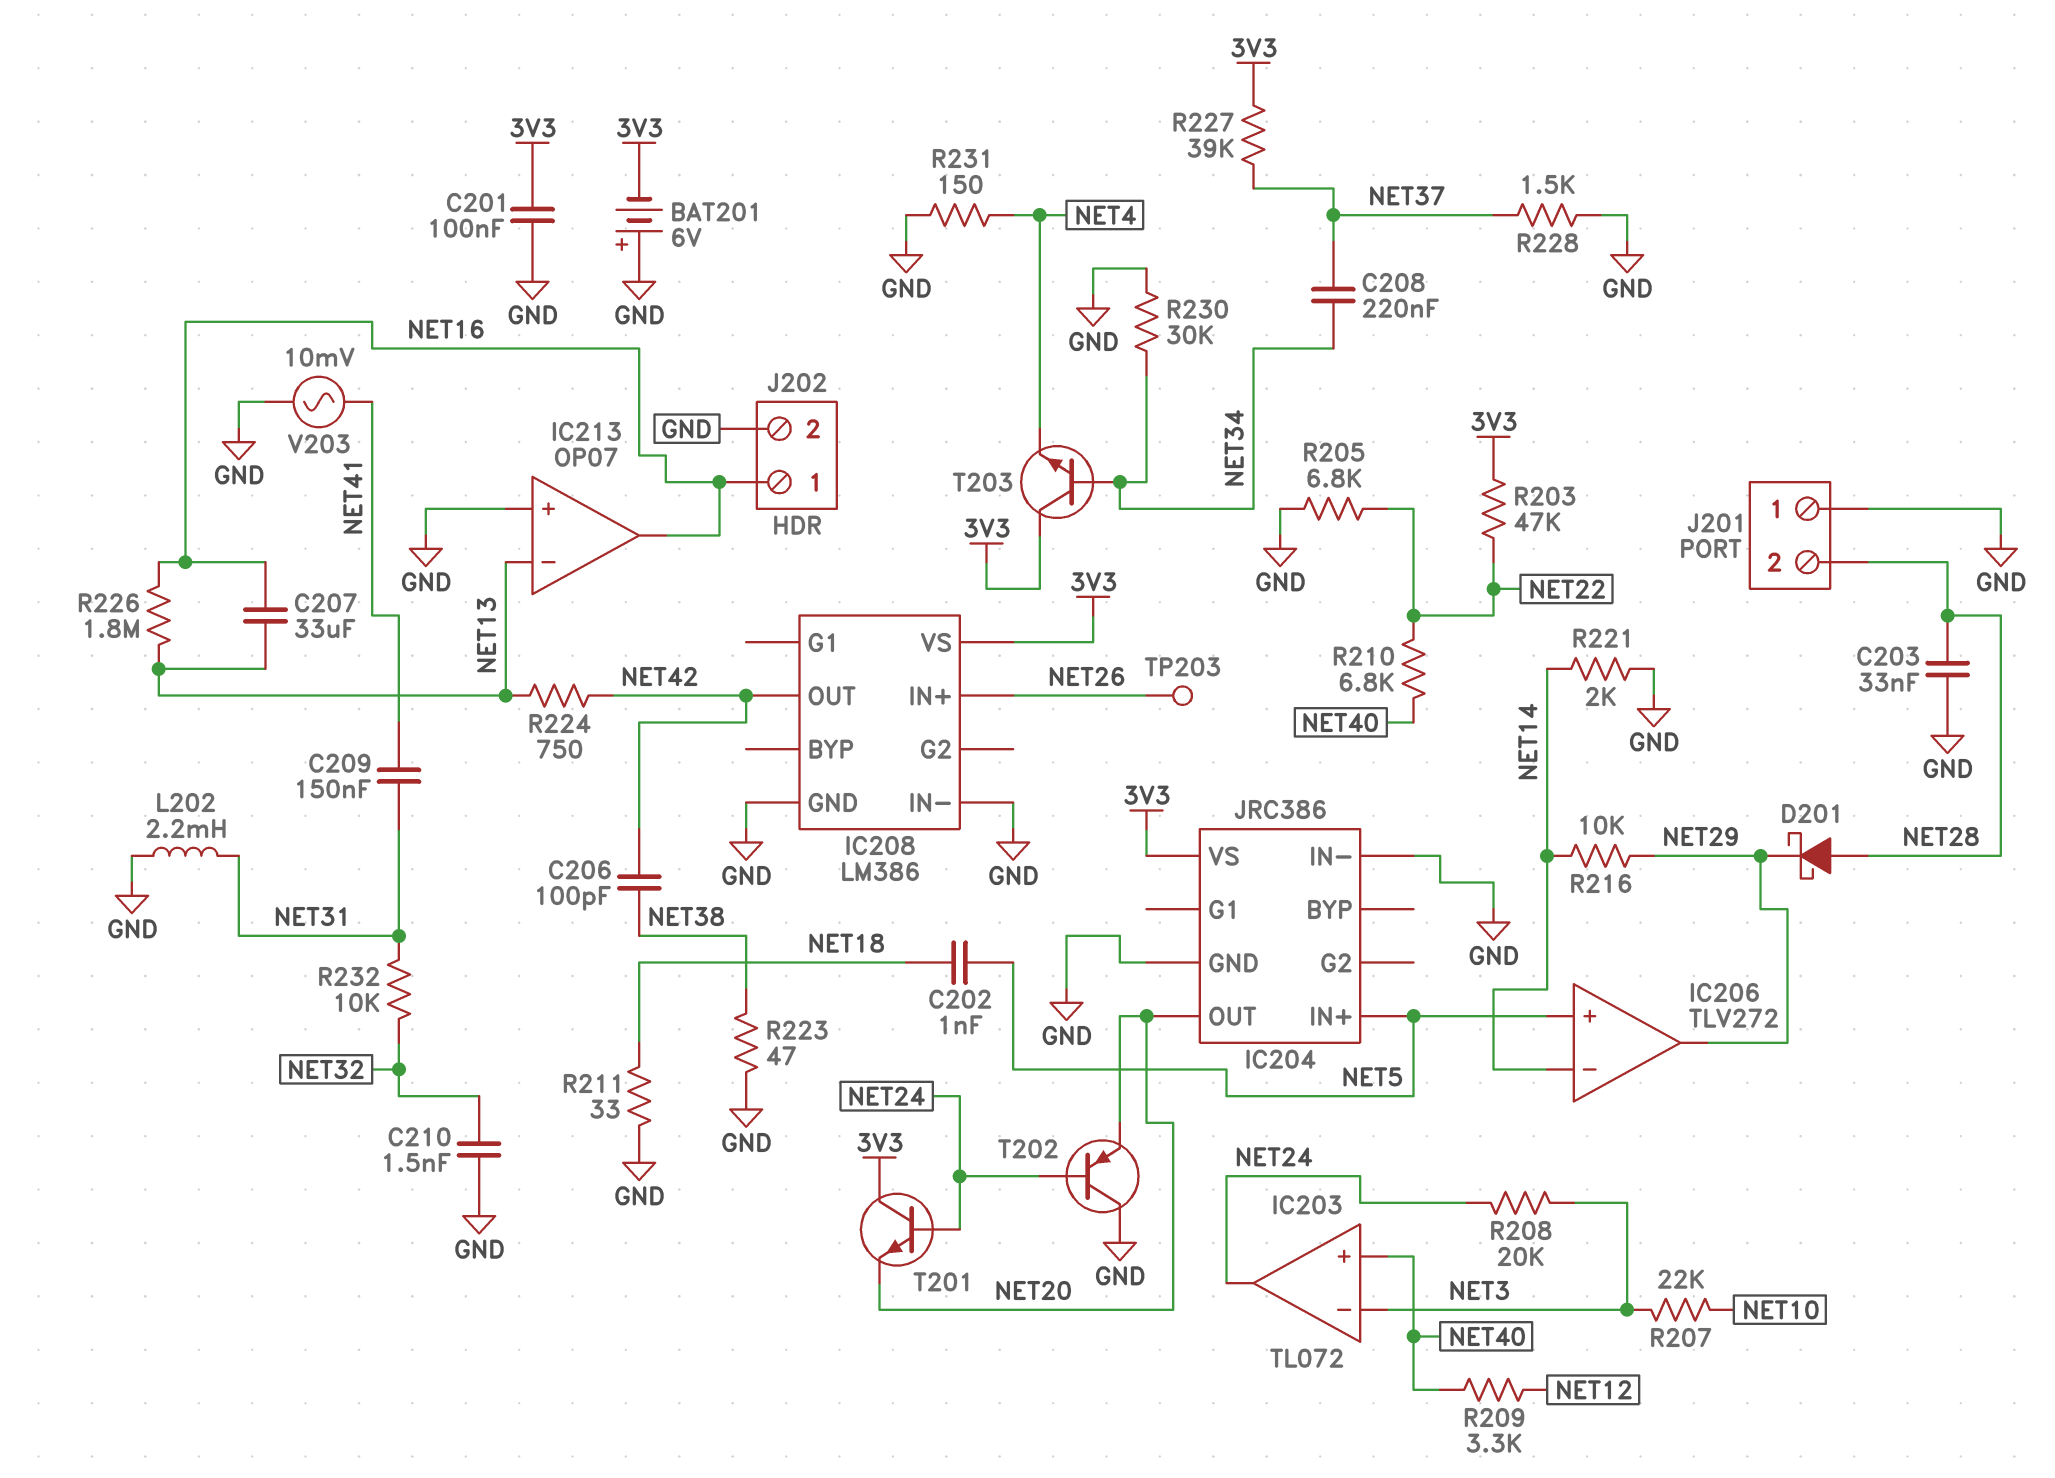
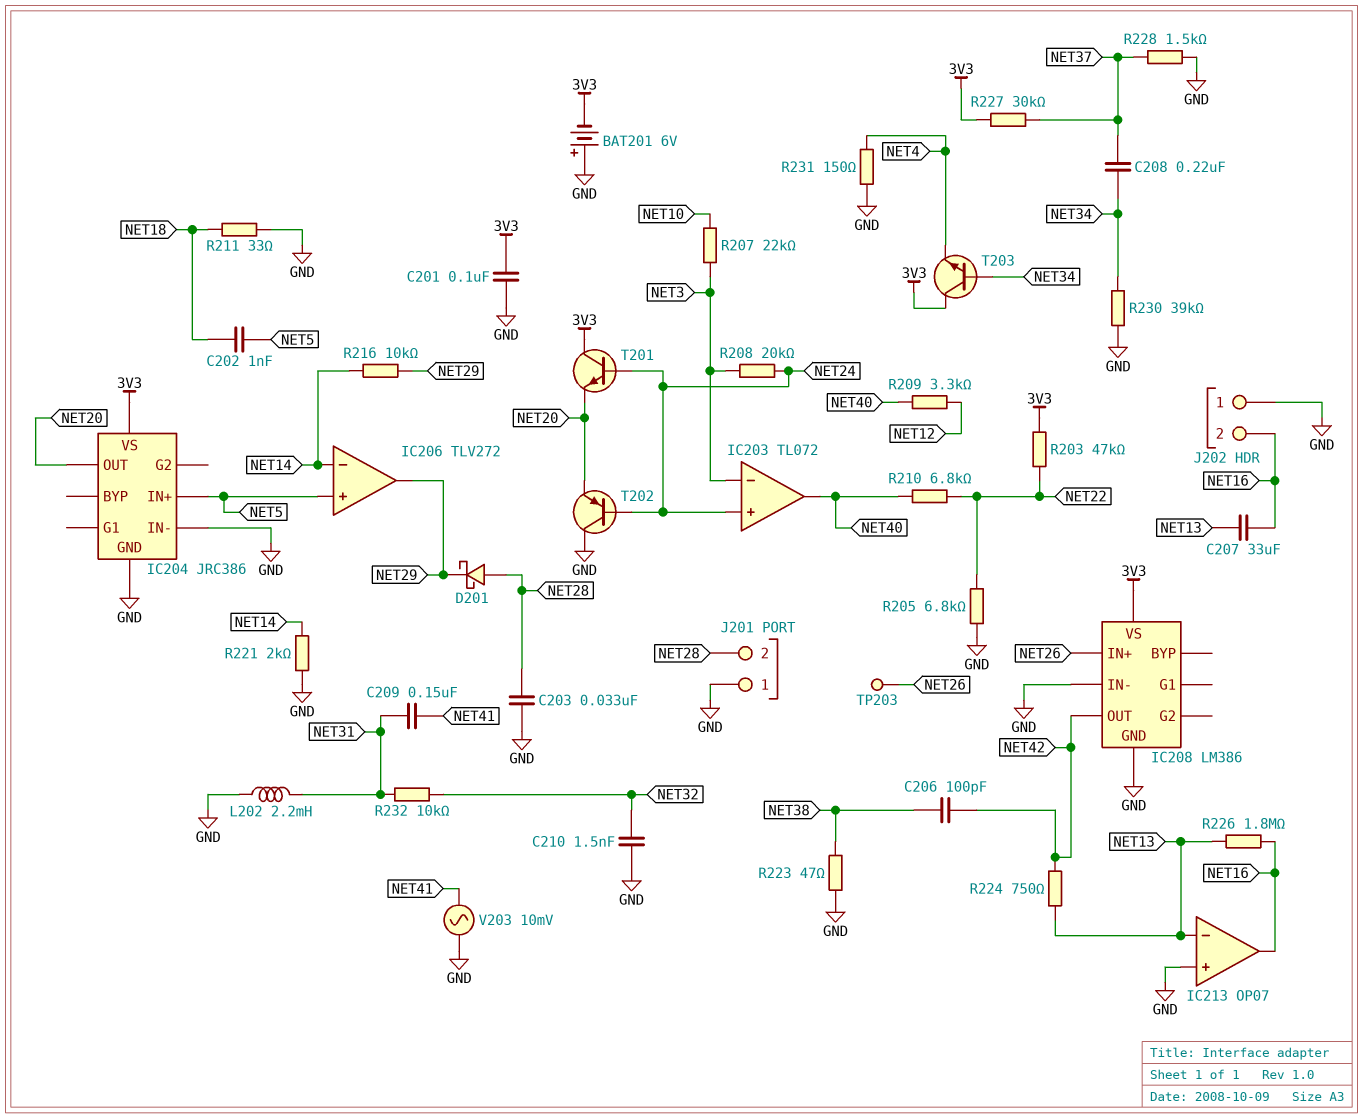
IC203 pin in+: NET40 -> NET24
IC203 pin out: NET24 -> NET40
J202 pin 1: NET16 -> GND
J202 pin 2: GND -> NET16
R227: 39k (3V3, NET37) -> 30k (3V3, NET37)
R230: 30k (GND, NET34) -> 39k (GND, NET34)

